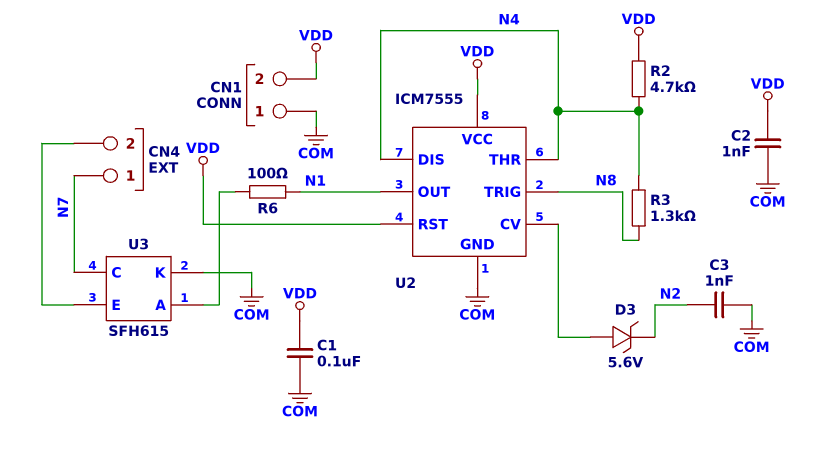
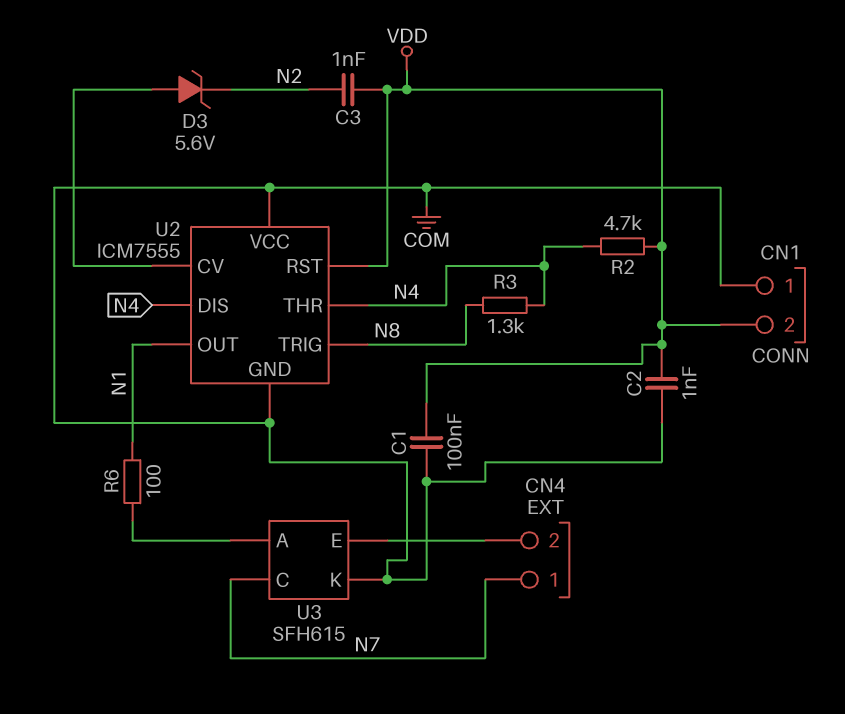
C3: 1nF (COM, N2) -> 1nF (N2, VDD)
U2 pin VCC: VDD -> COM

